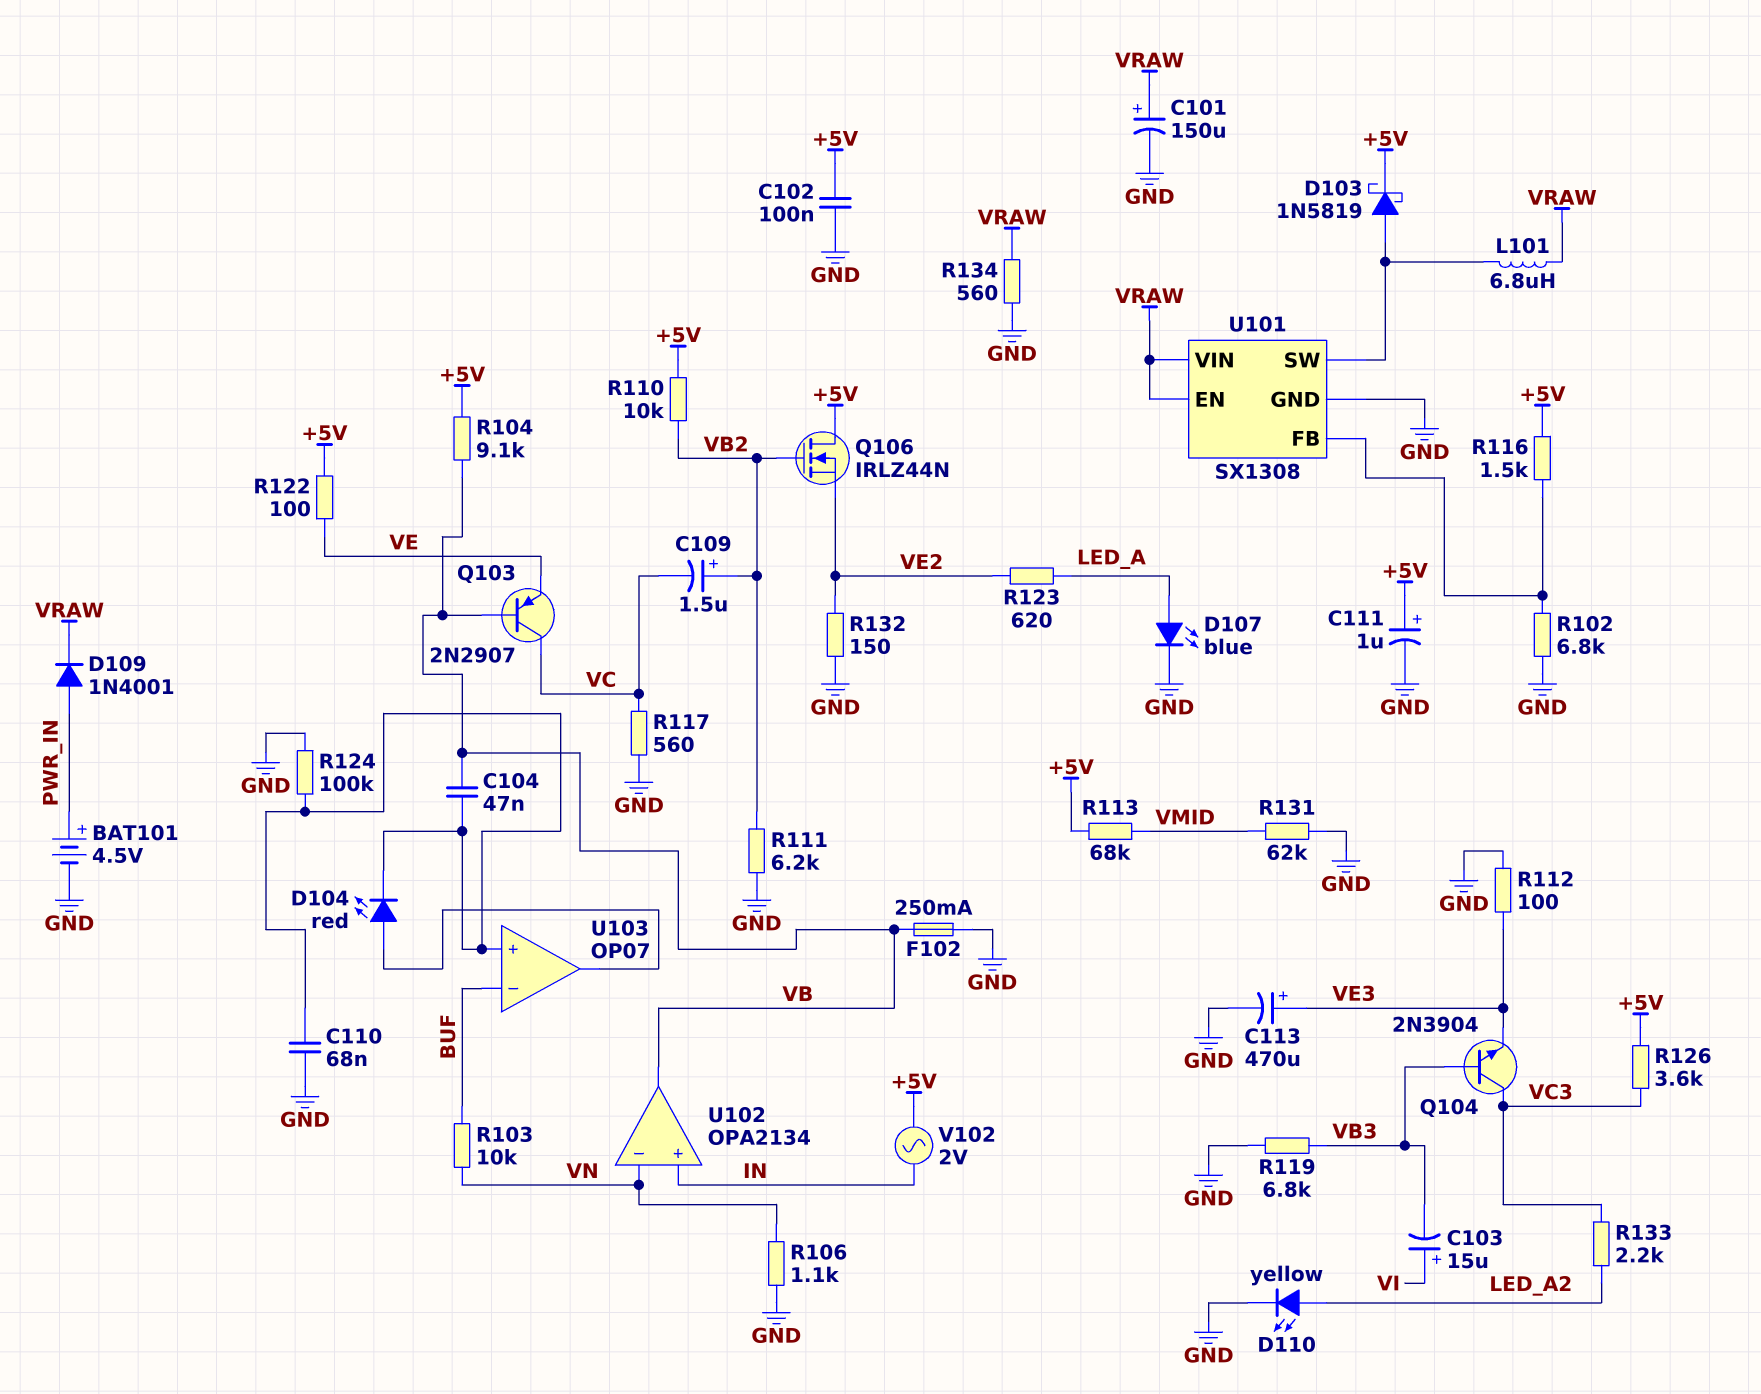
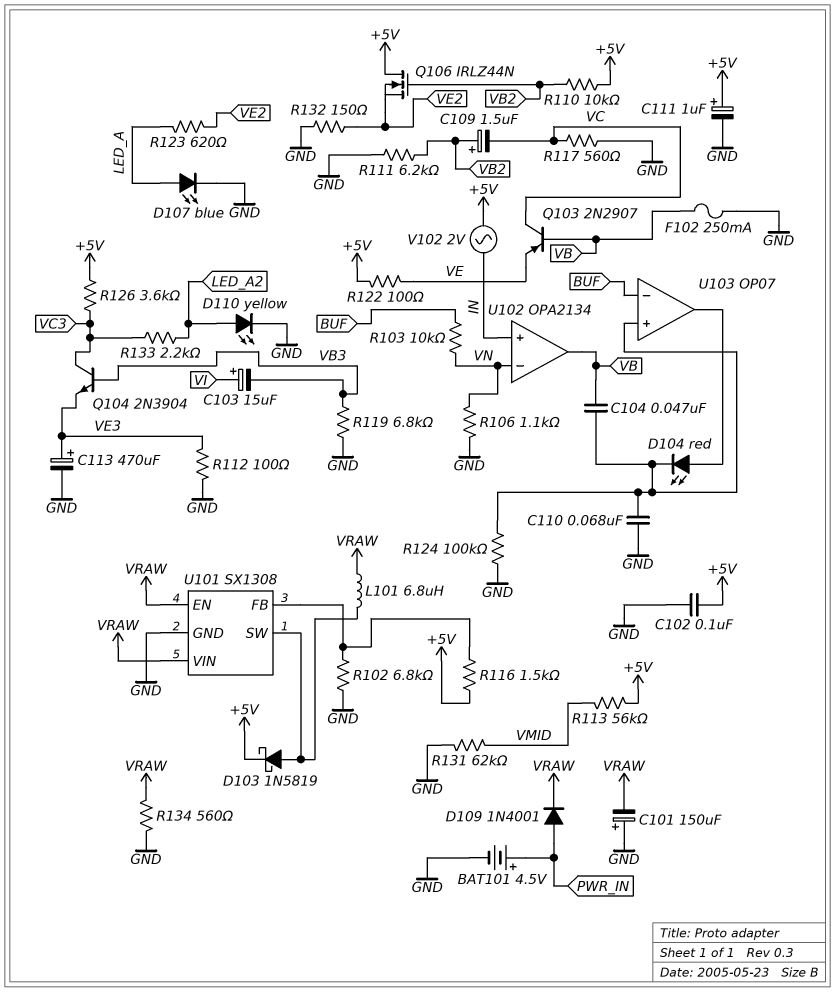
C101: 150uF (plus VRAW, minus GND) -> 150uF (plus GND, minus VRAW)
R104: 9.1k (+5V, VB) -> none
R113: 68k (+5V, VMID) -> 56k (+5V, VMID)

